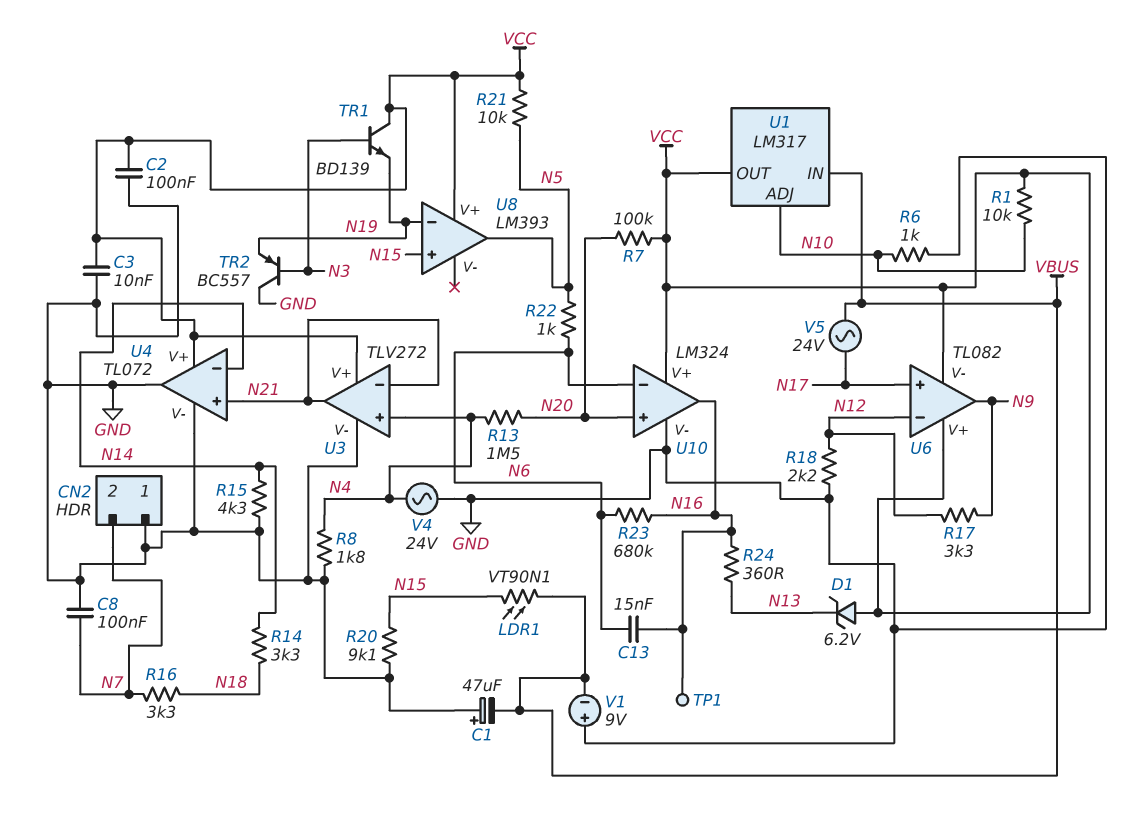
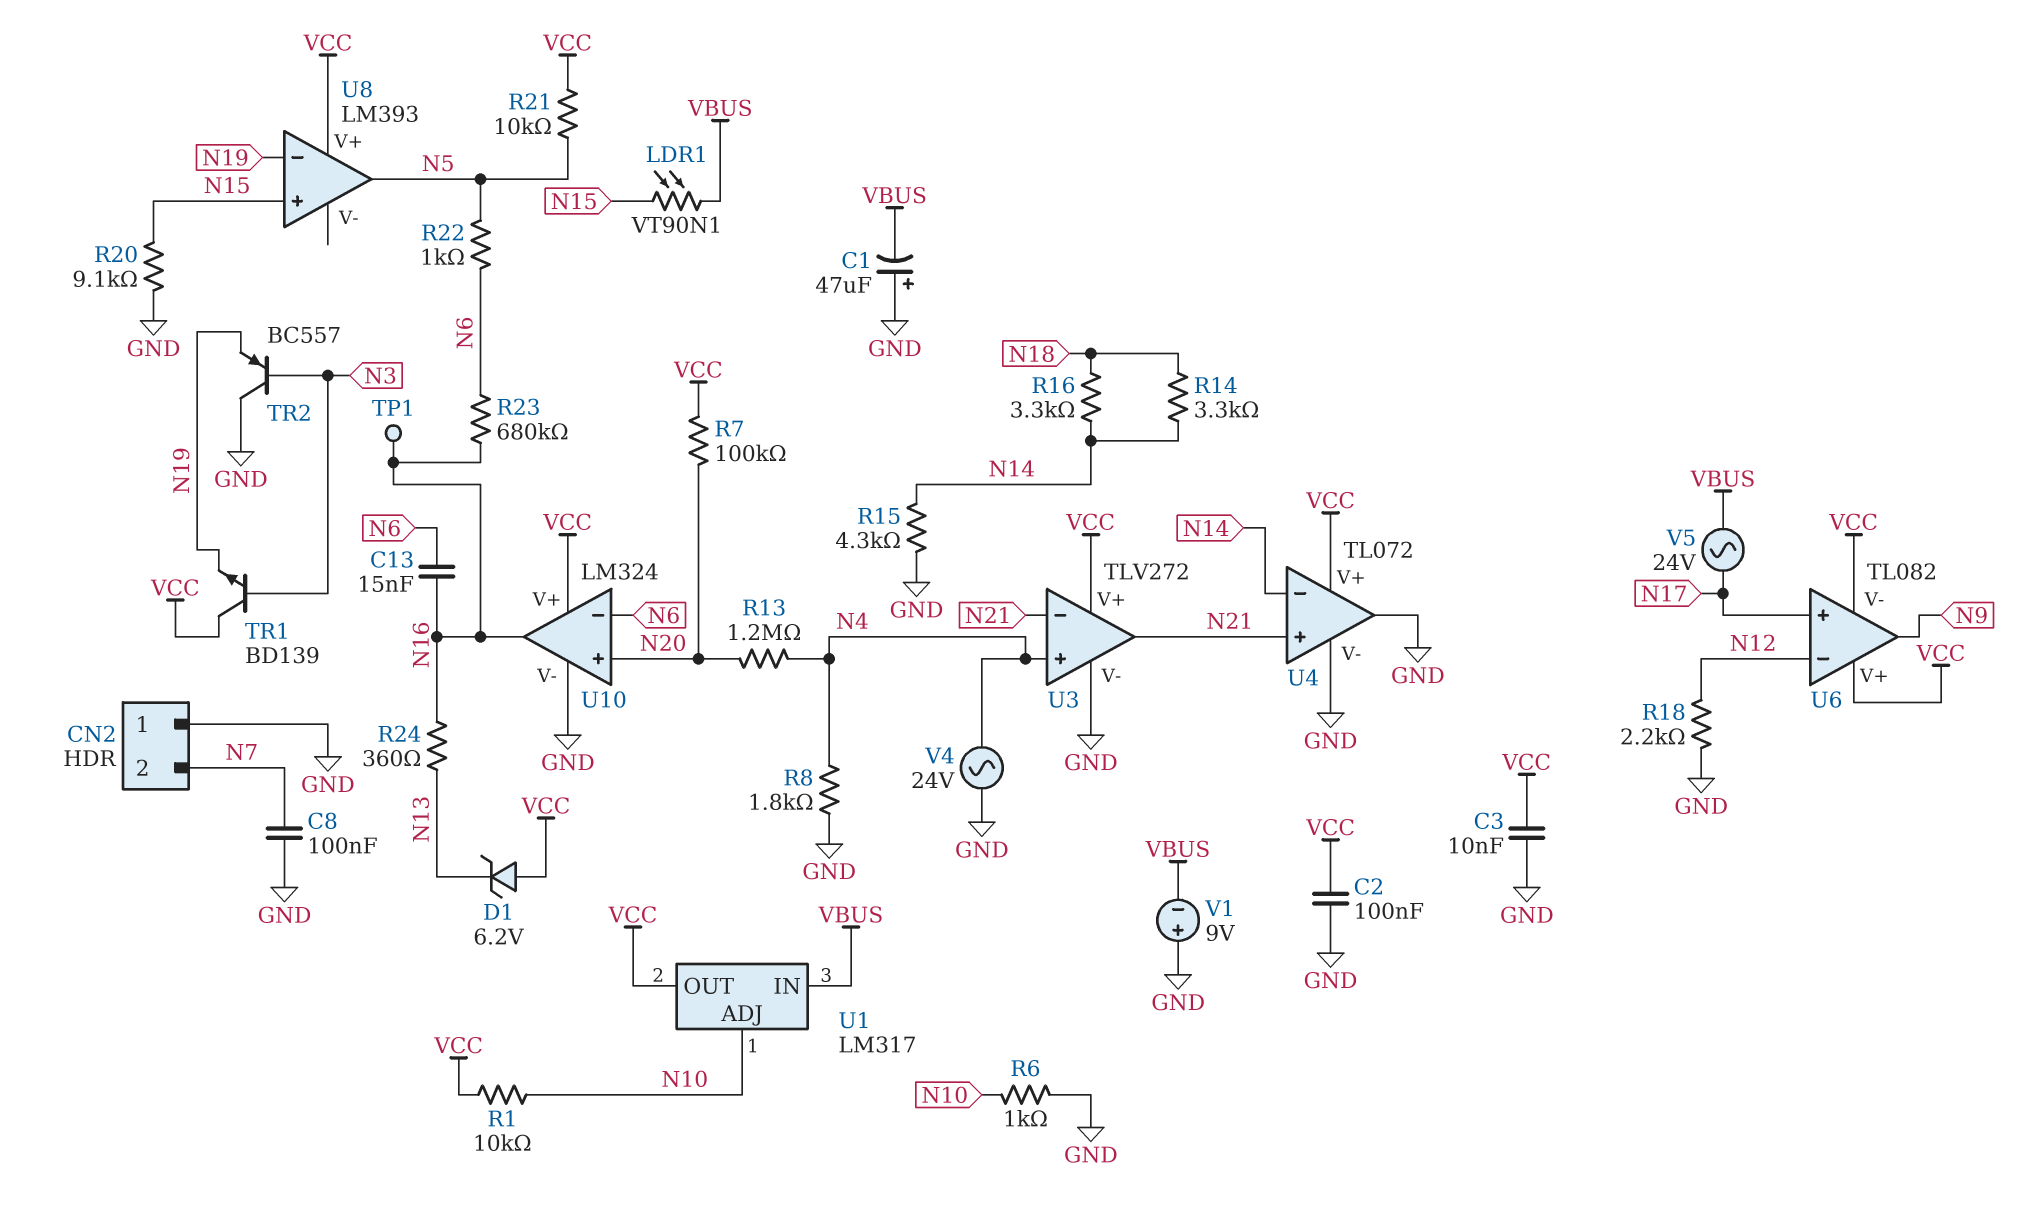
R13: 1.5M (N4, N20) -> 1.2M (N4, N20)
R16: 3.3k (N7, N18) -> 3.3k (N14, N18)
R17: 3.3k (N9, N12) -> none

